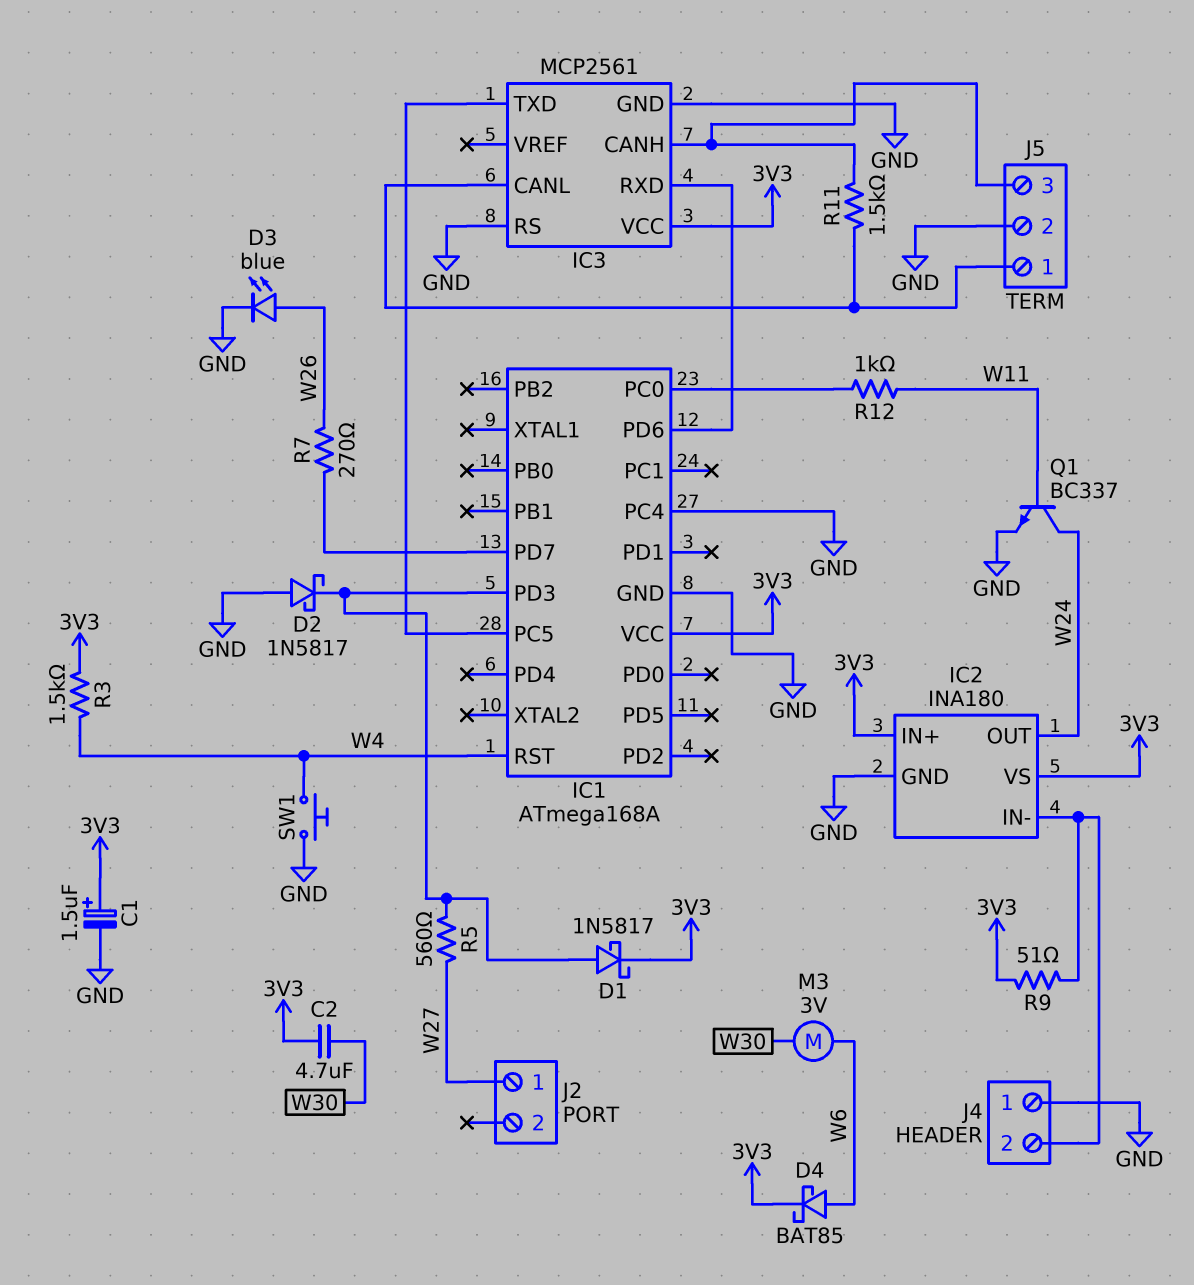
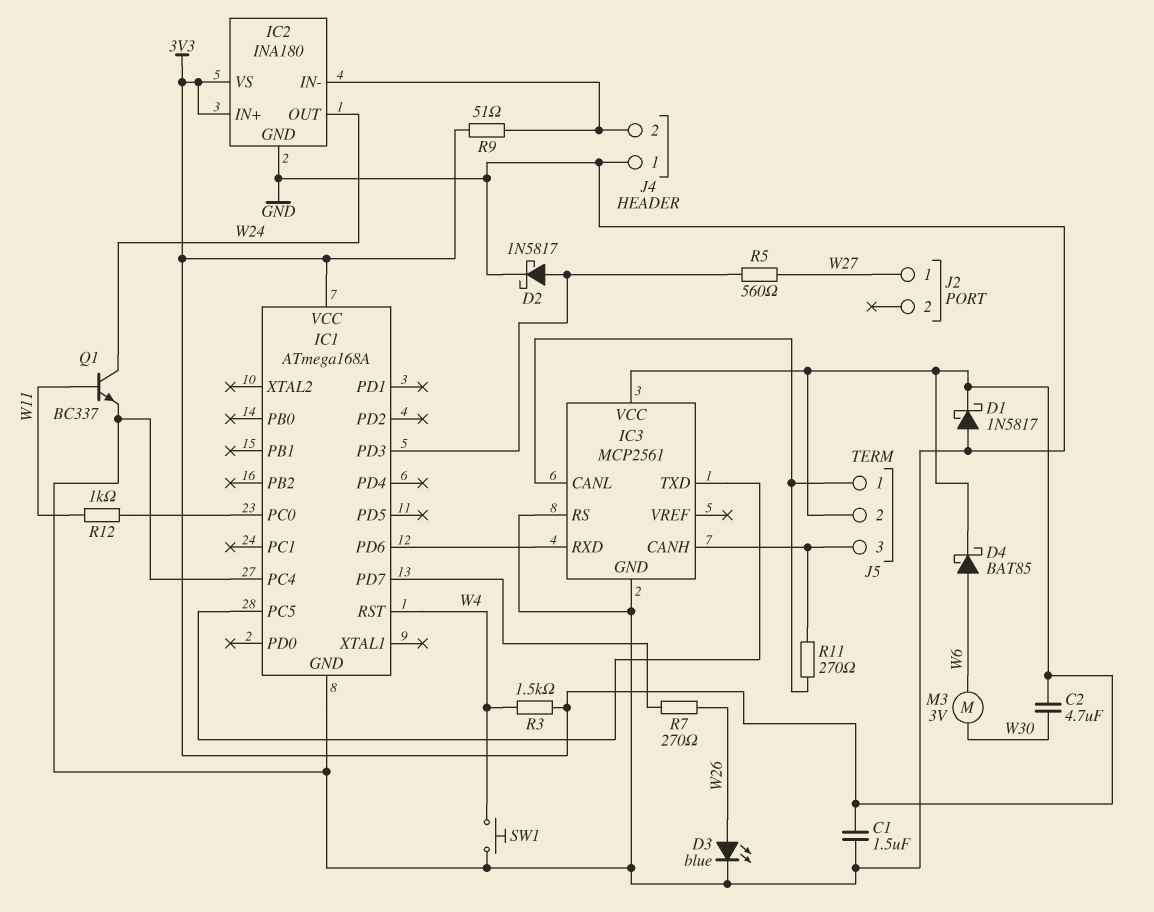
C1: 1.5uF (plus 3V3, minus GND) -> 1.5uF (3V3, GND)
D1: schottky 1N5817 (A IC1/PD3, K 3V3) -> schottky 1N5817 (A GND, K 3V3)
D2: schottky 1N5817 (A GND, K IC1/PD3) -> schottky 1N5817 (A IC1/PD3, K GND)
J5 pin 2: GND -> 3V3
R11: 1.5k (IC3/CANH, IC3/CANL) -> 270 (IC3/CANH, IC3/CANL)

